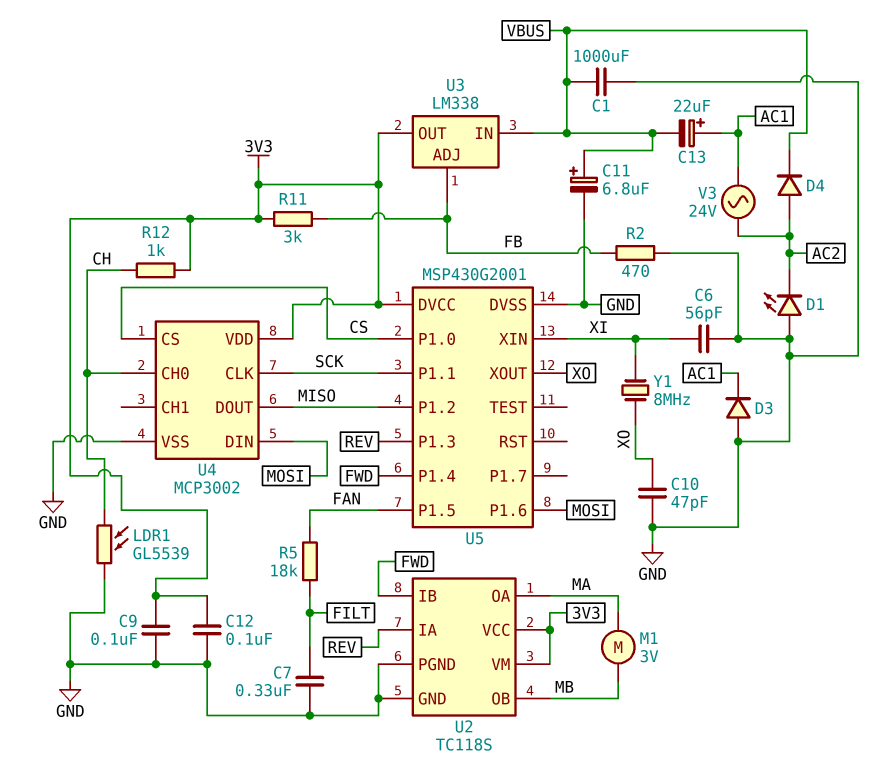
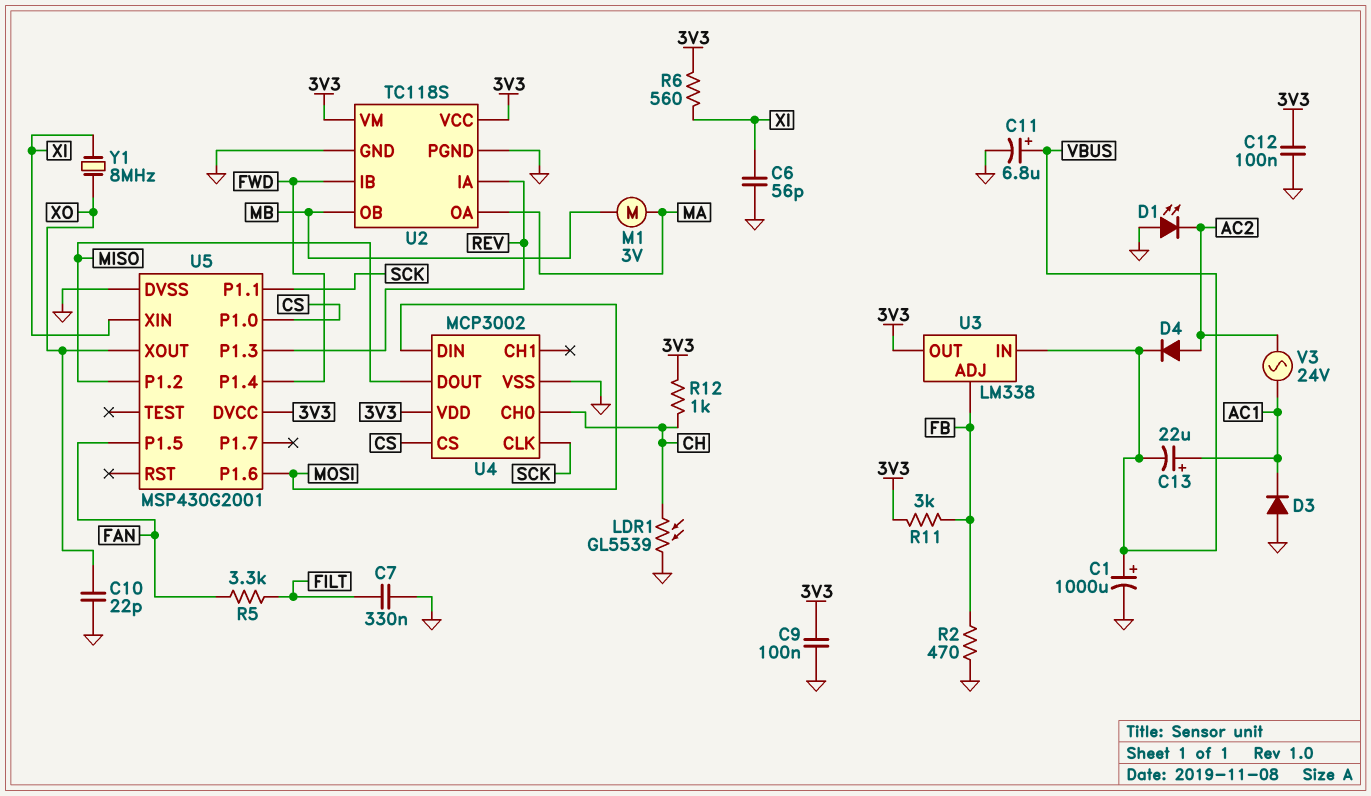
C1: 1000uF (GND, VBUS) -> 1000uF (plus VBUS, minus GND)
C10: 47pF (GND, XO) -> 22pF (GND, XO)
R5: 18k (FAN, FILT) -> 3.3k (FAN, FILT)
R6: none -> 560 (3V3, XI)

